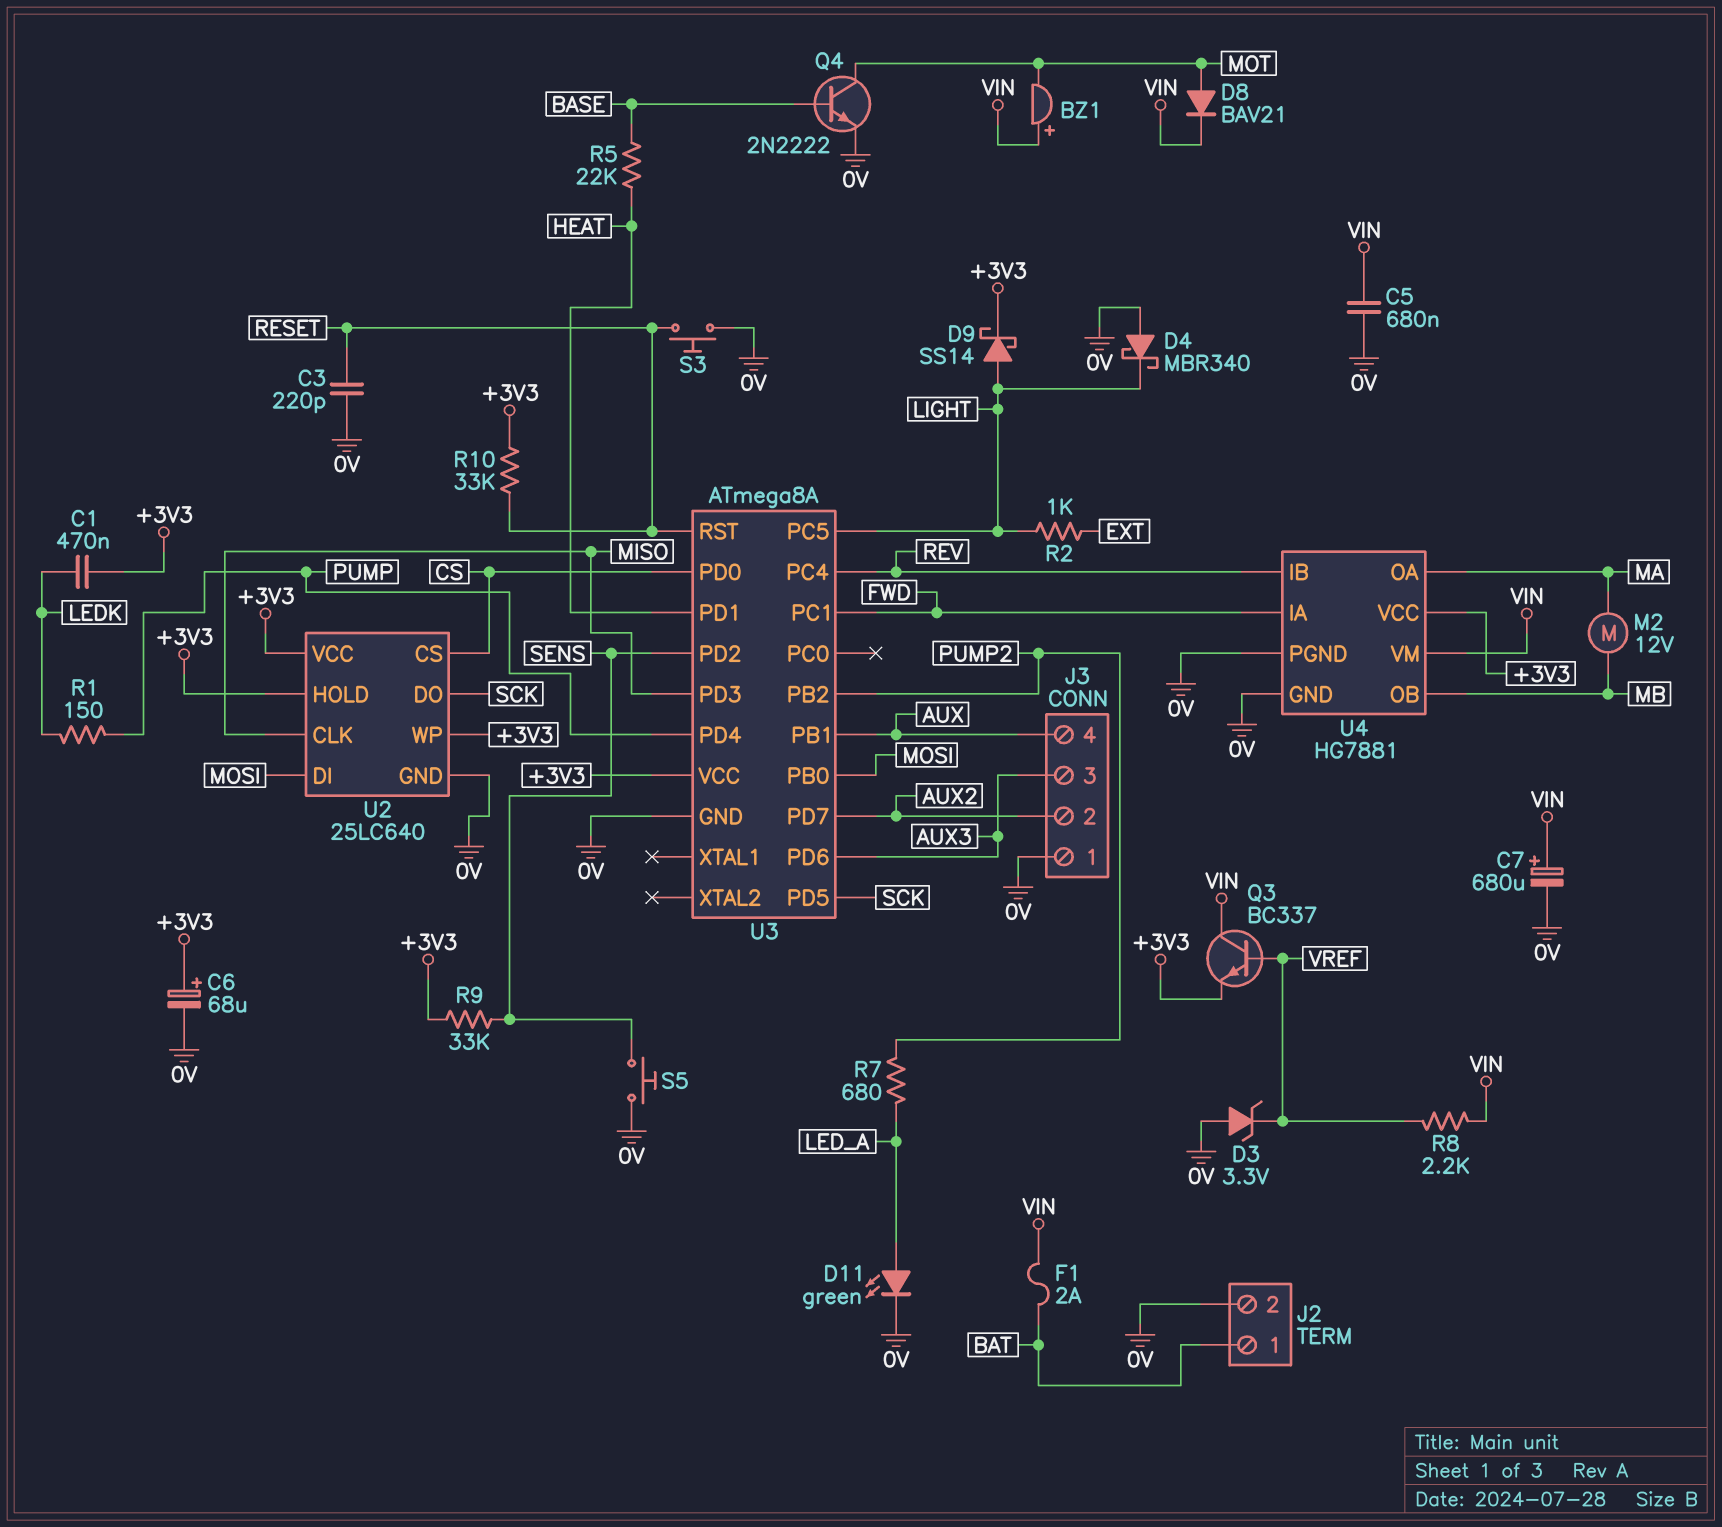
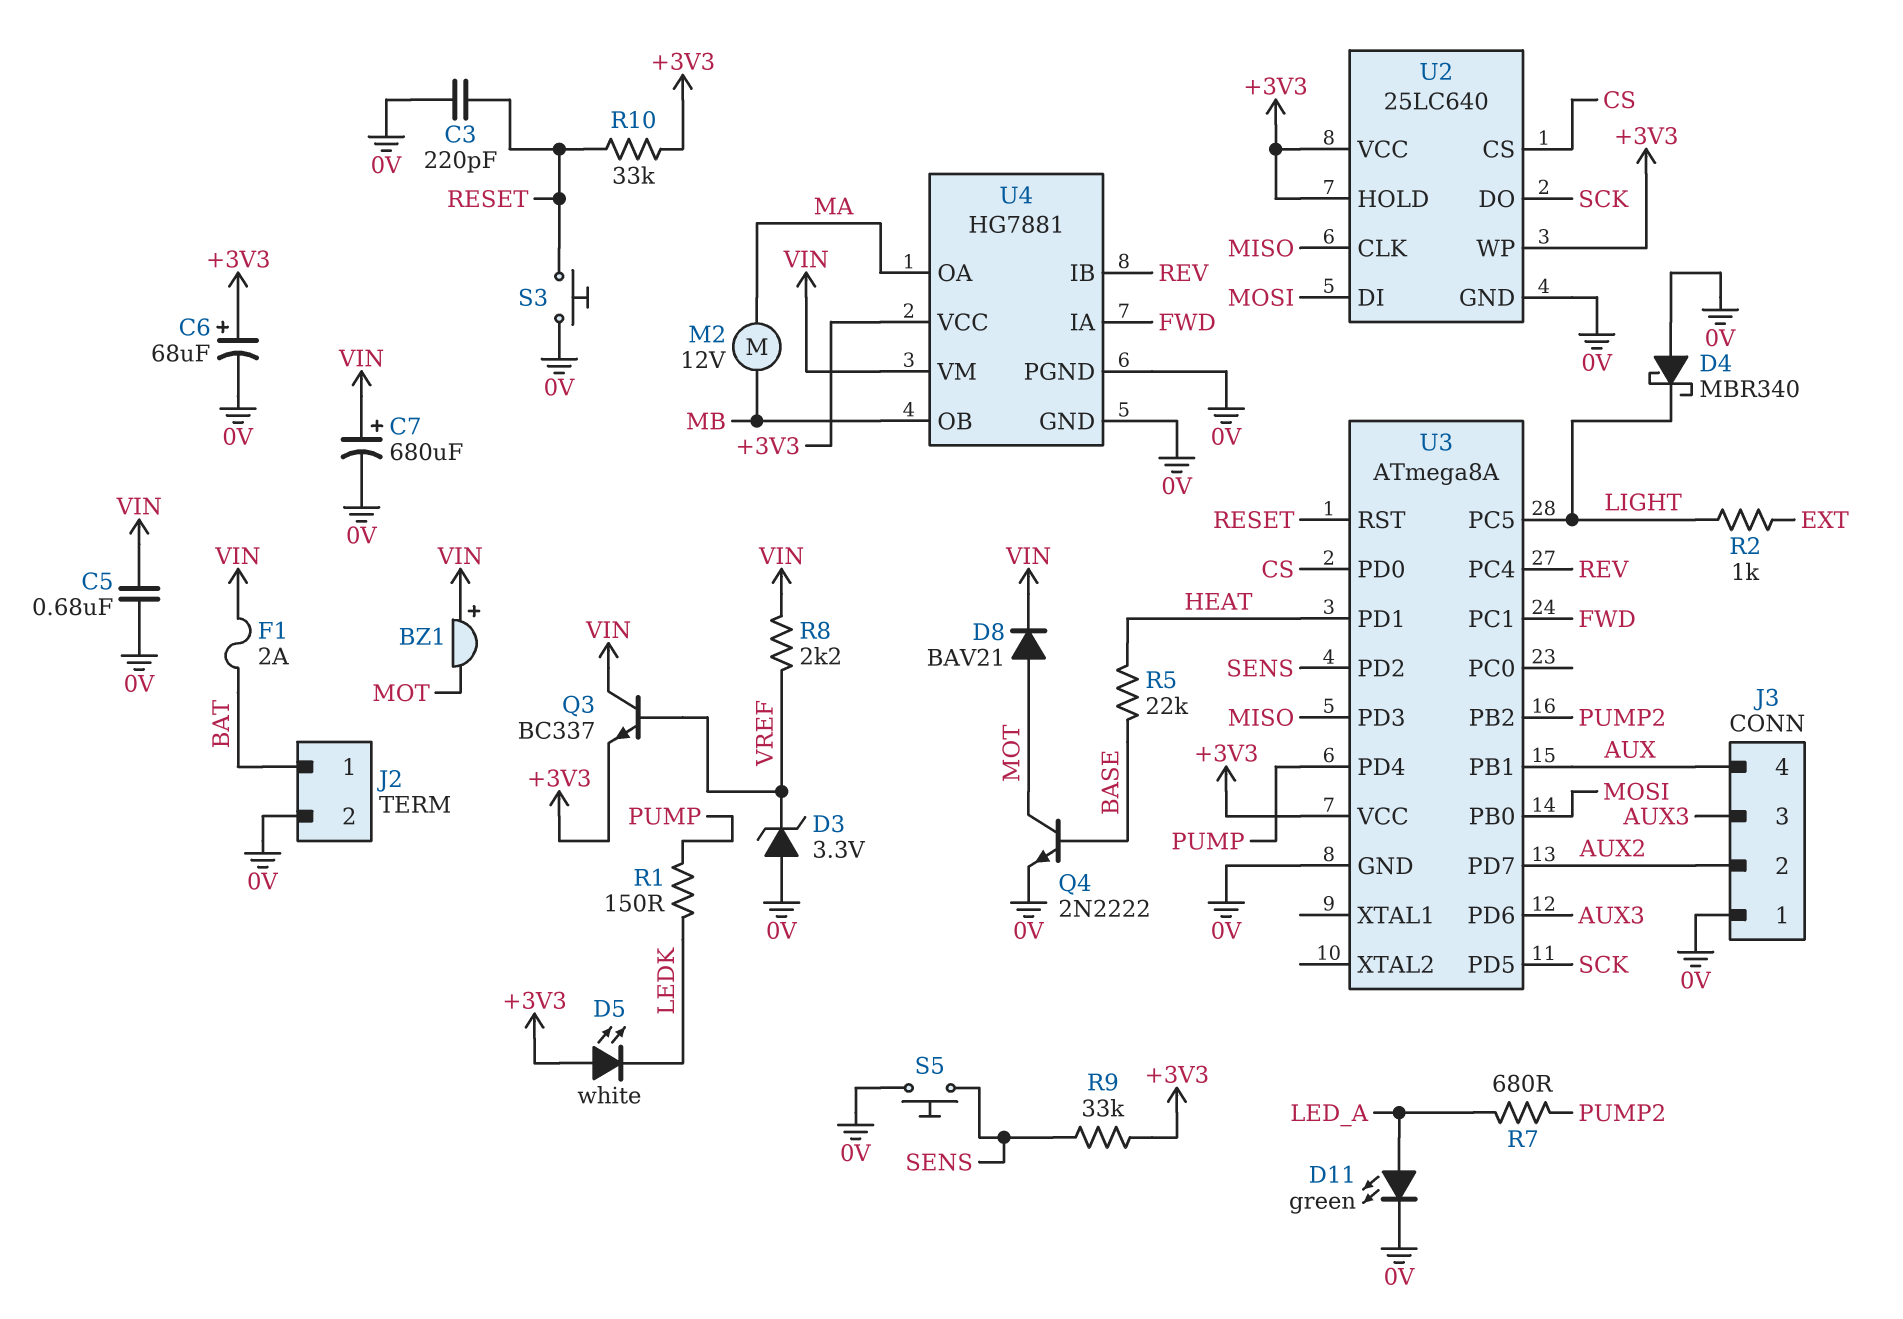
C1: 470nF (+3V3, LEDK) -> none
D5: none -> LED white (A +3V3, K LEDK)
D9: schottky SS14 (A LIGHT, K +3V3) -> none

